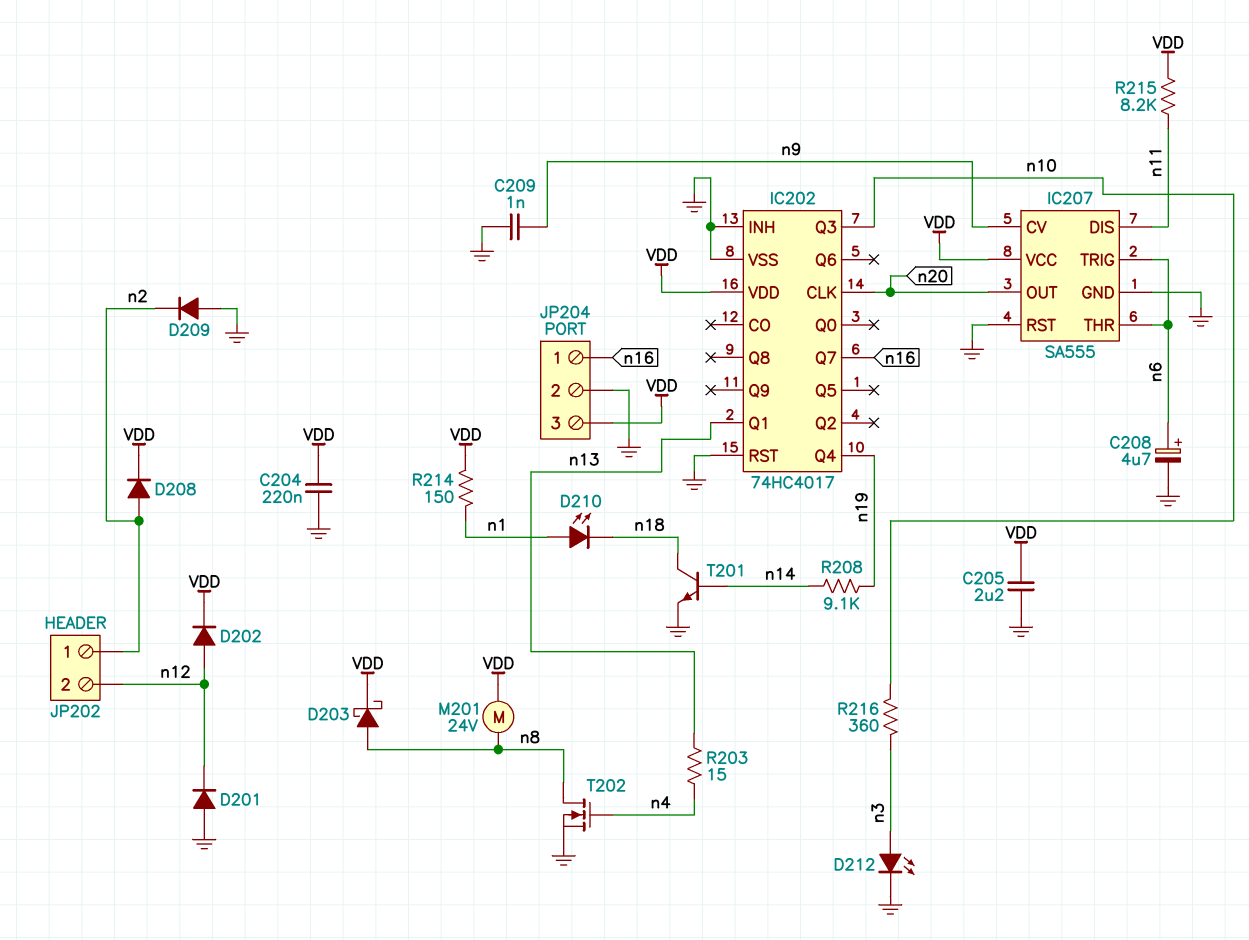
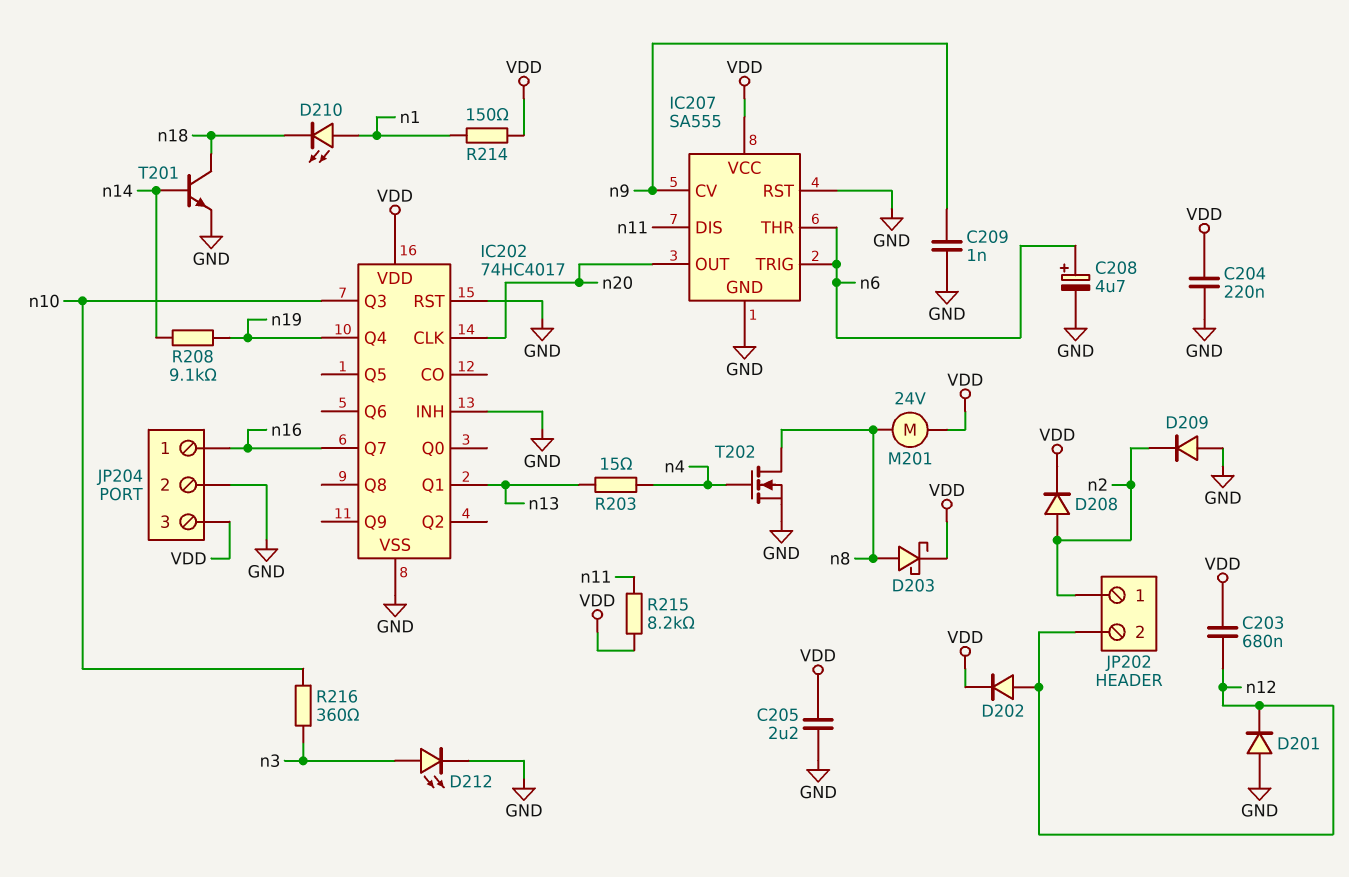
C203: none -> 680nF (VDD, n12)

